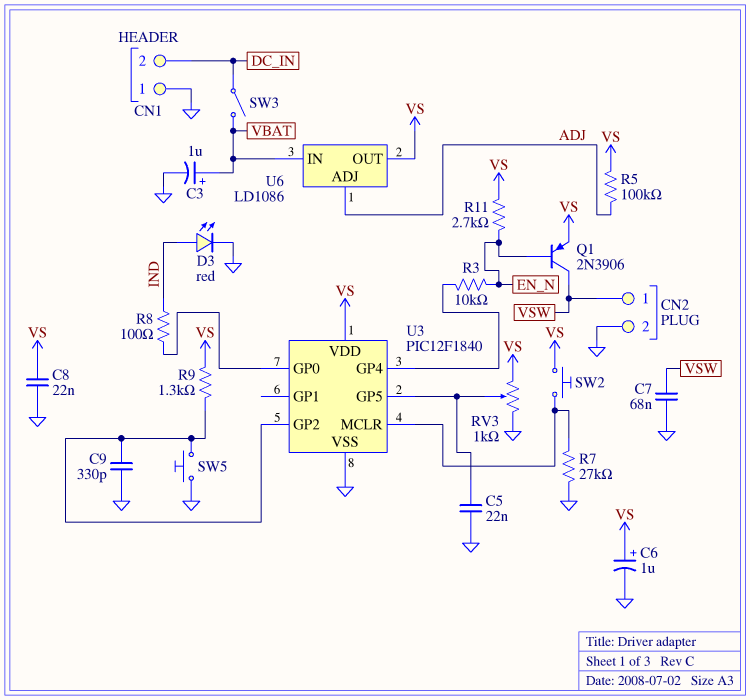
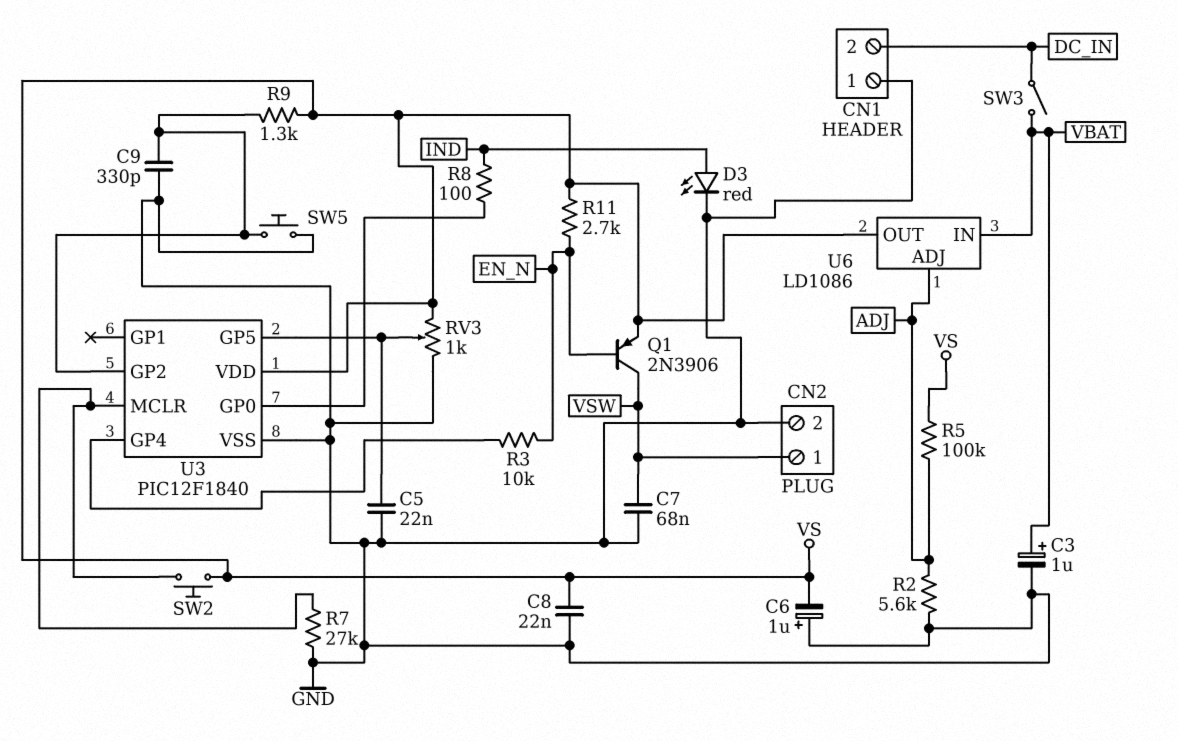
C6: 1uF (plus VS, minus GND) -> 1uF (plus GND, minus VS)
R2: none -> 5.6k (ADJ, GND)

